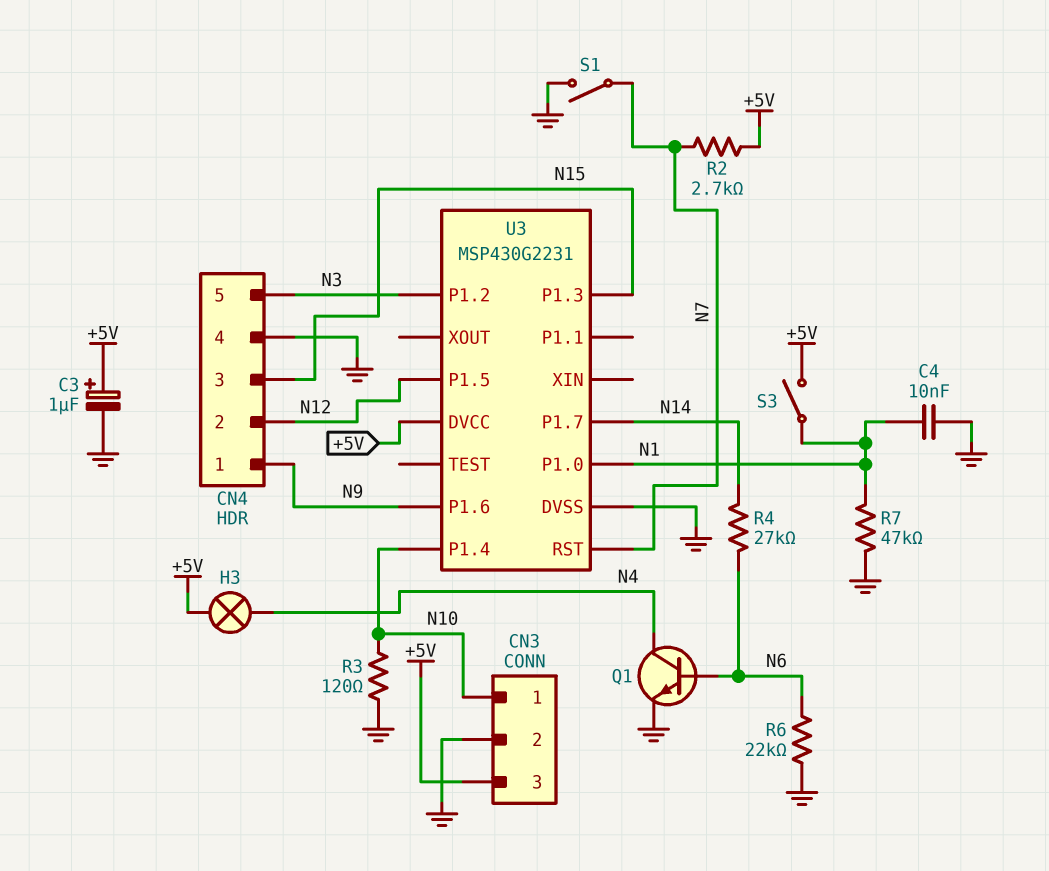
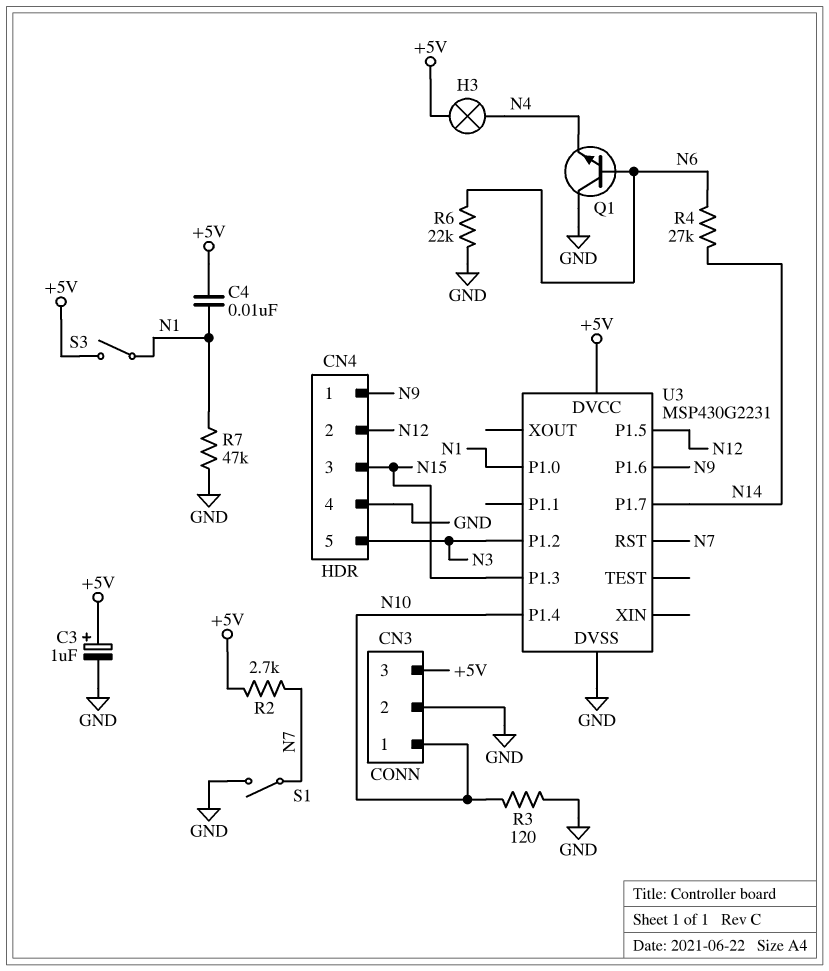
C4: 10nF (GND, N1) -> 10nF (+5V, N1)
Q1: NPN (B N6, C N4, E GND) -> NPN (B N6, C GND, E N4)

